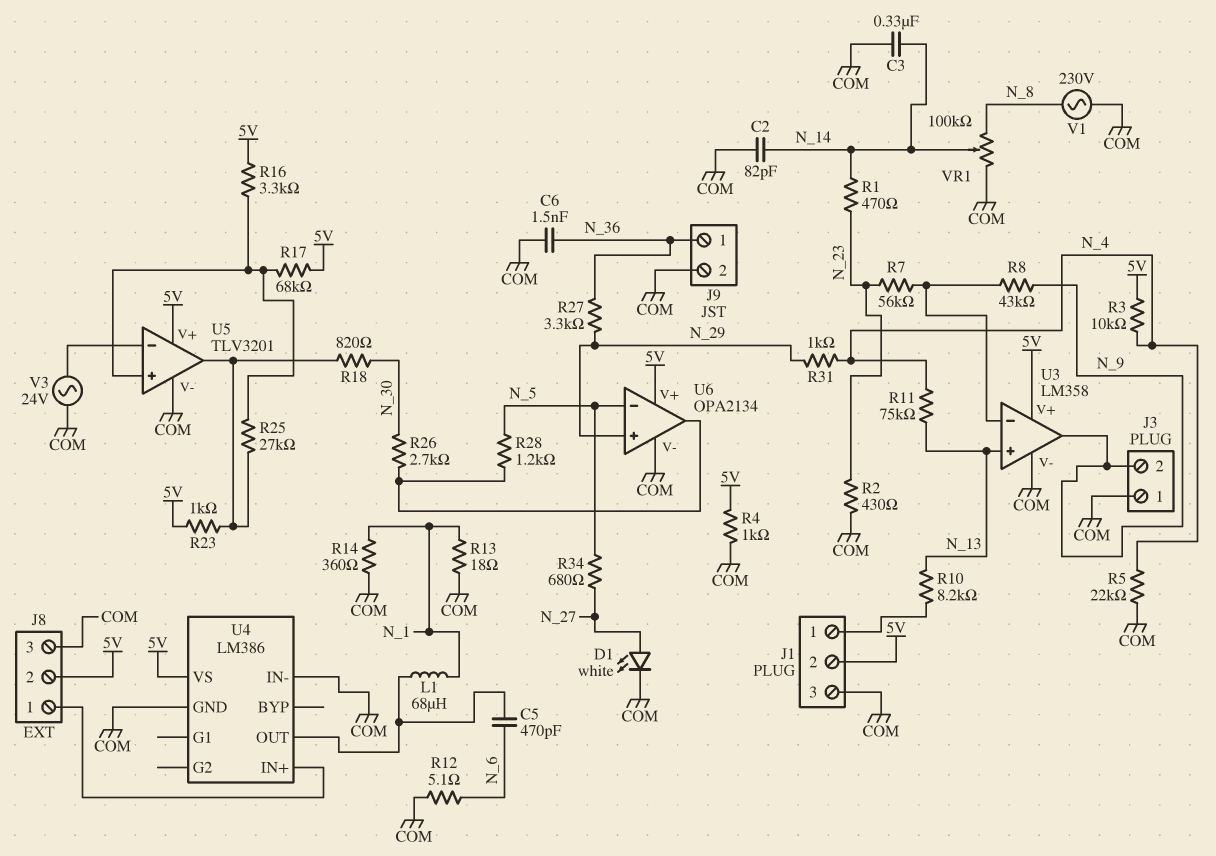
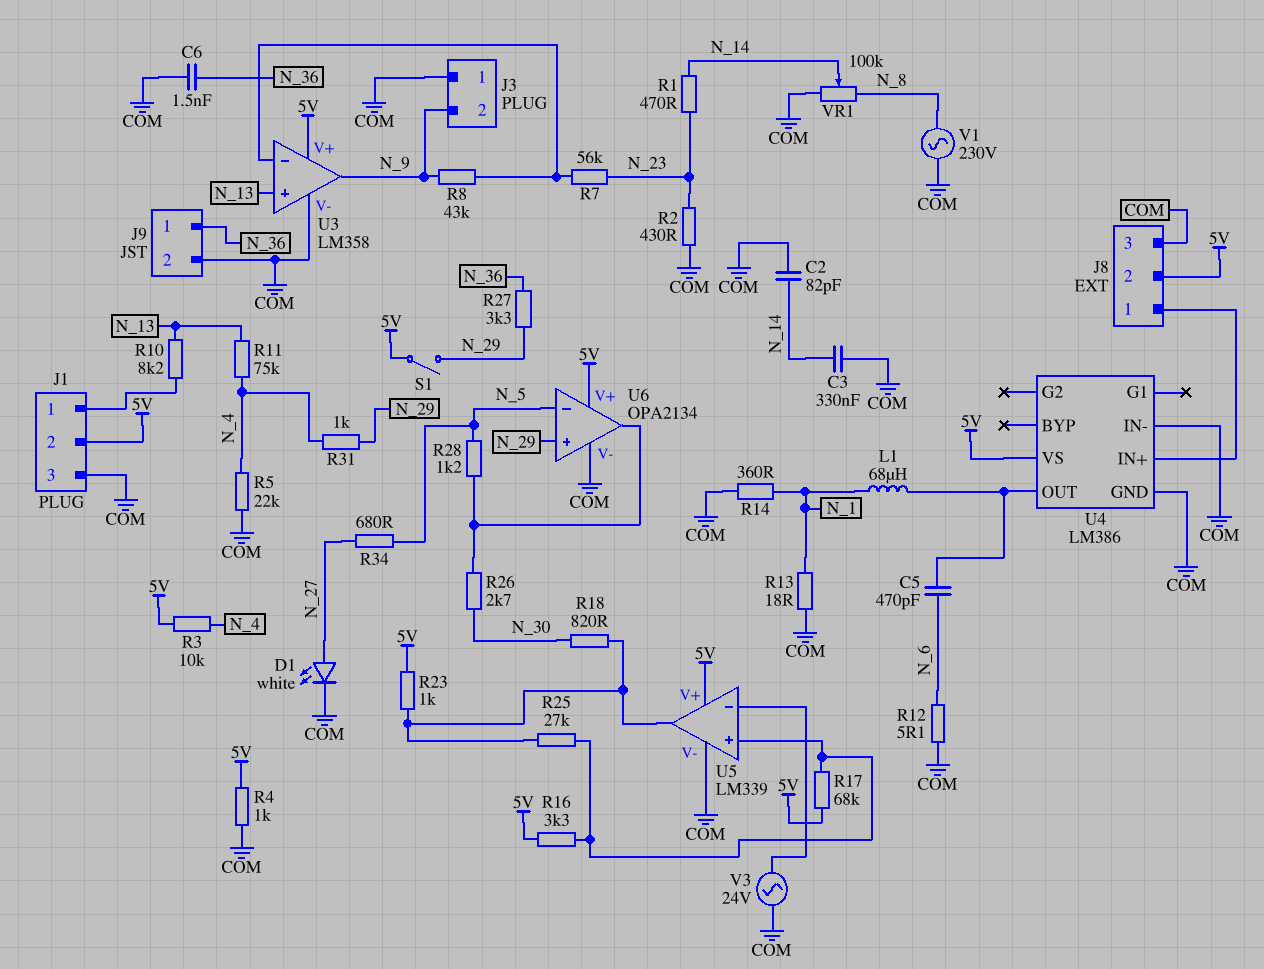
S1: none -> switch (5V, N_29)
U5: TLV3201 -> LM339

